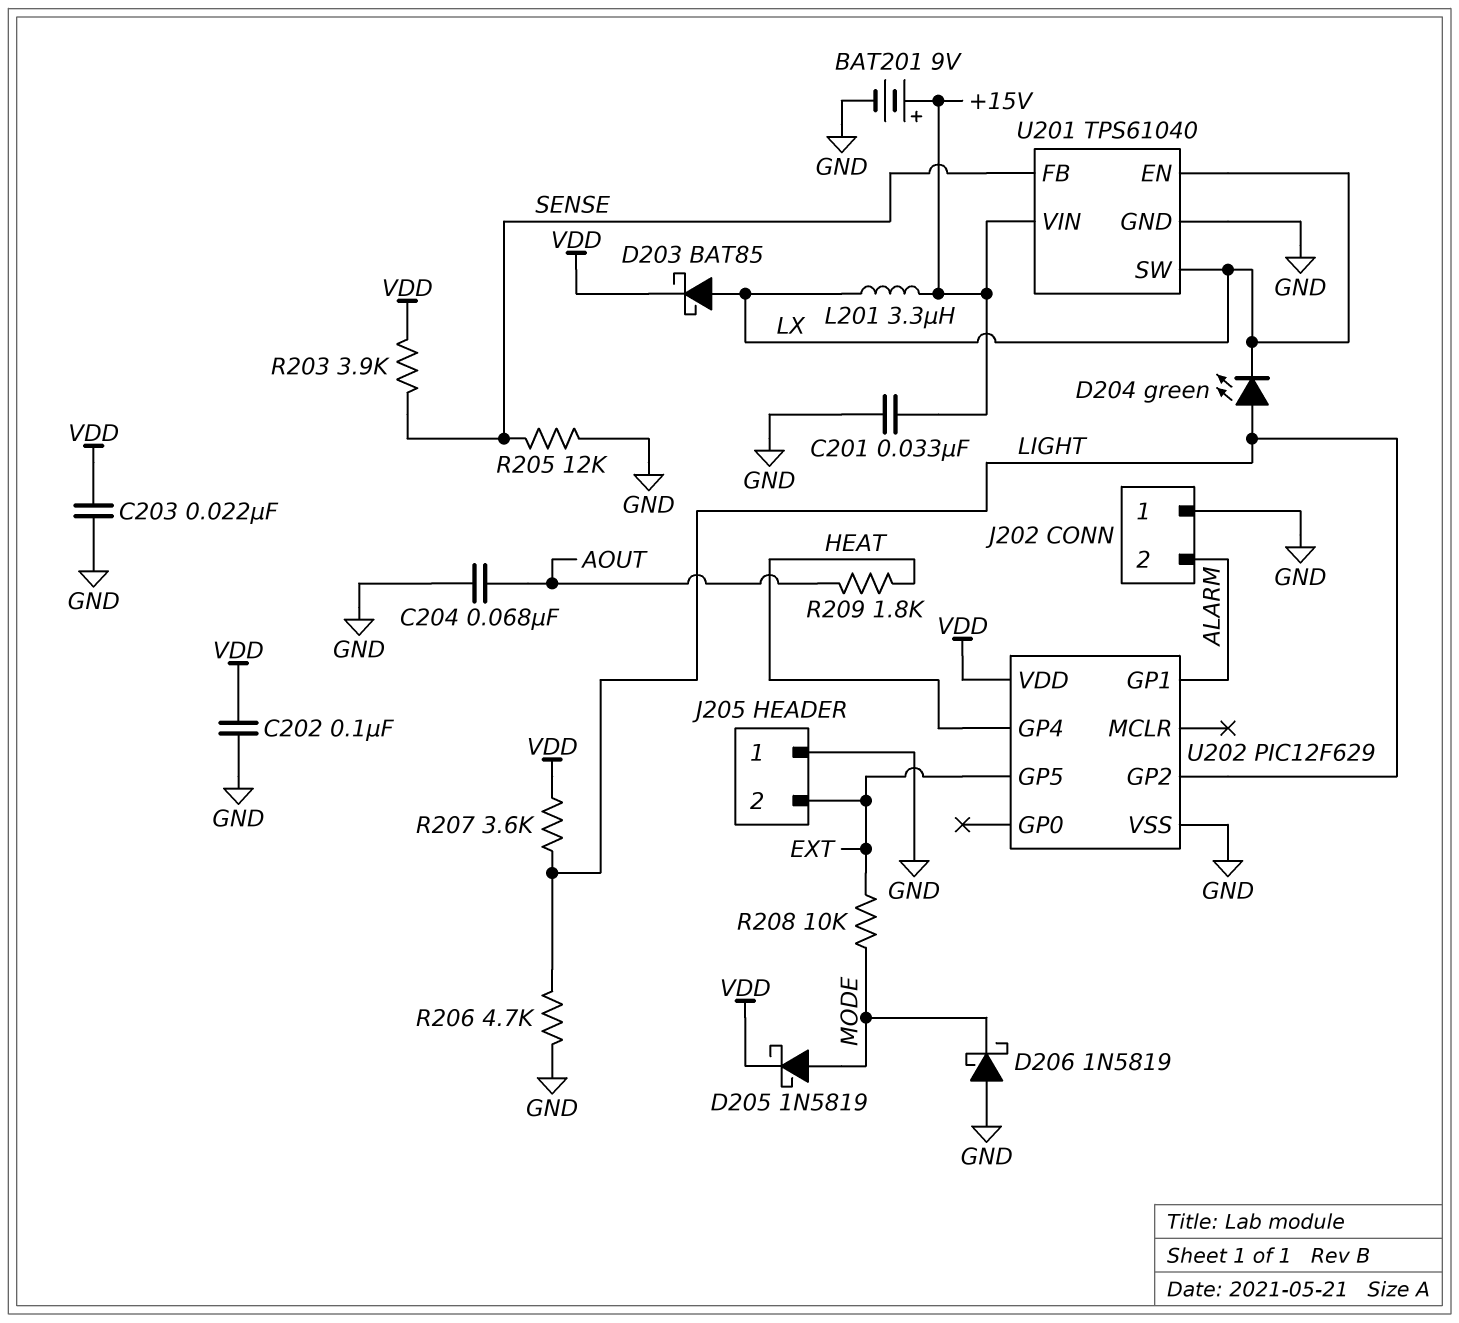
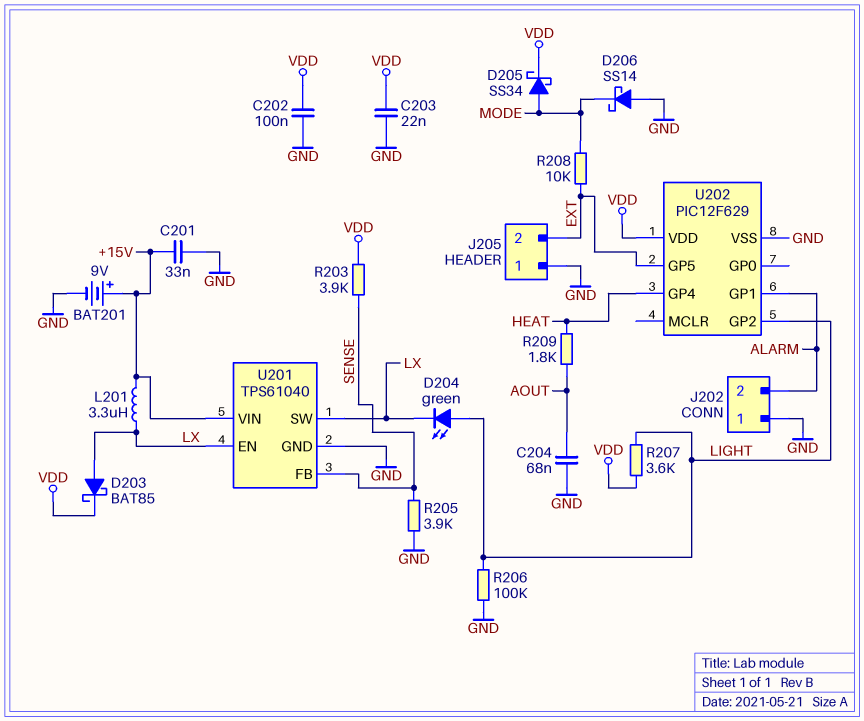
D205: schottky 1N5819 (A MODE, K VDD) -> schottky SS34 (A MODE, K VDD)
D206: schottky 1N5819 (A GND, K MODE) -> schottky SS14 (A GND, K MODE)
R205: 12k (GND, SENSE) -> 3.9k (GND, SENSE)
R206: 4.7k (GND, LIGHT) -> 100k (GND, LIGHT)

